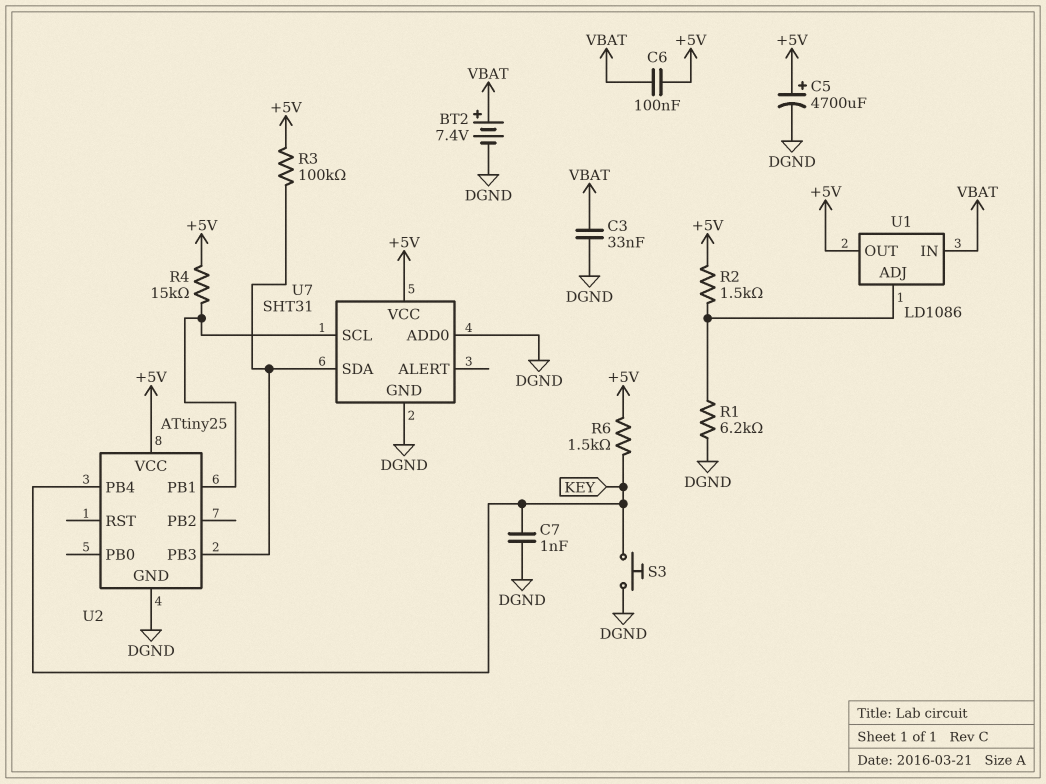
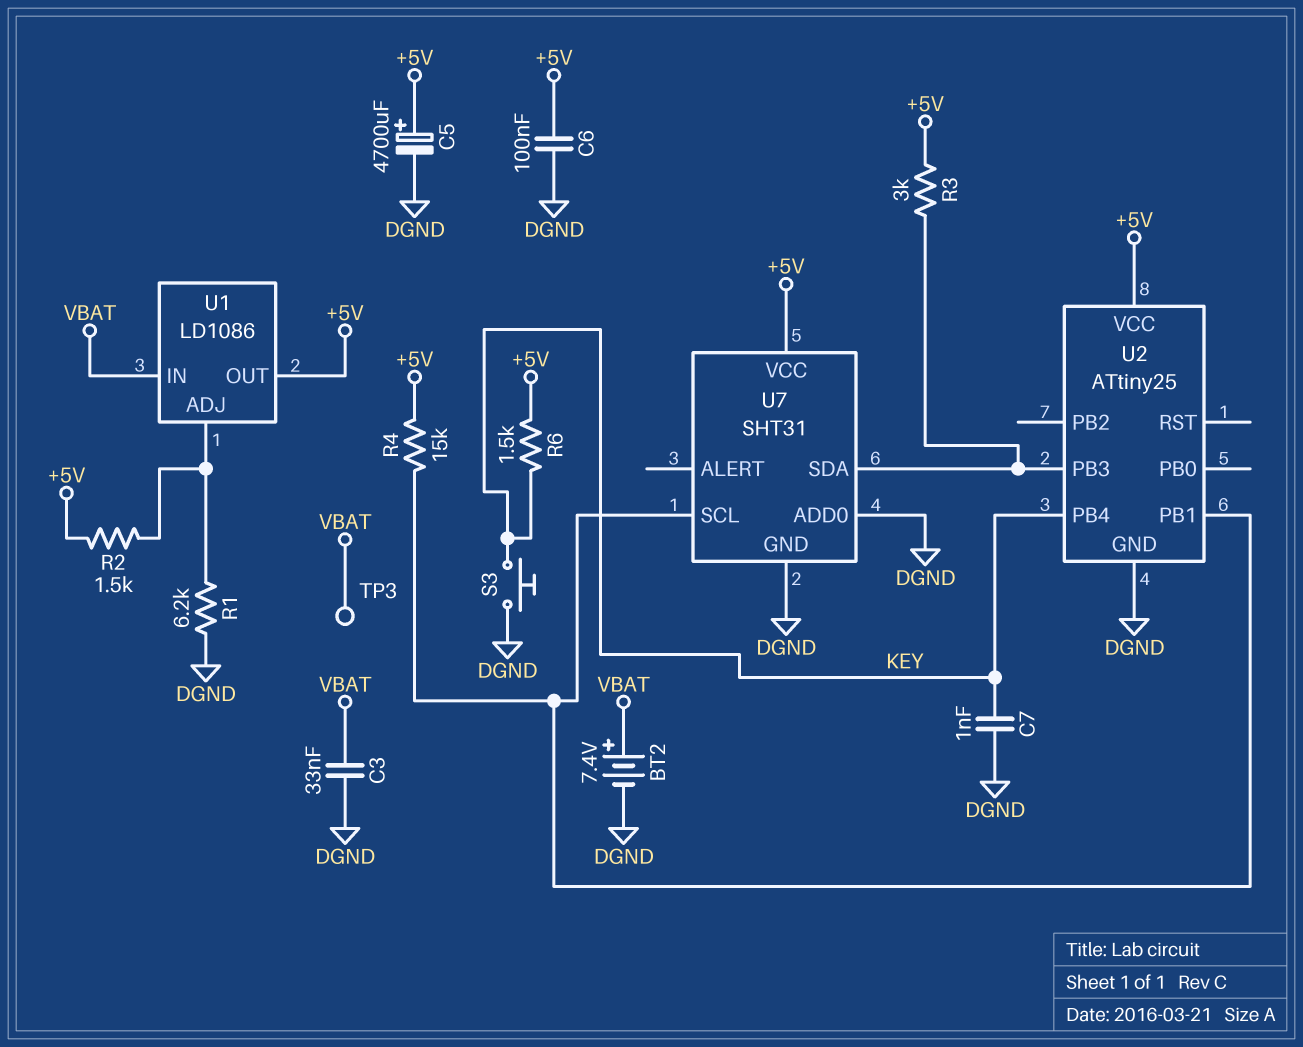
C6: 100nF (+5V, VBAT) -> 100nF (+5V, DGND)
R3: 100k (+5V, U2/PB3) -> 3k (+5V, U2/PB3)
TP3: none -> test point (VBAT)

